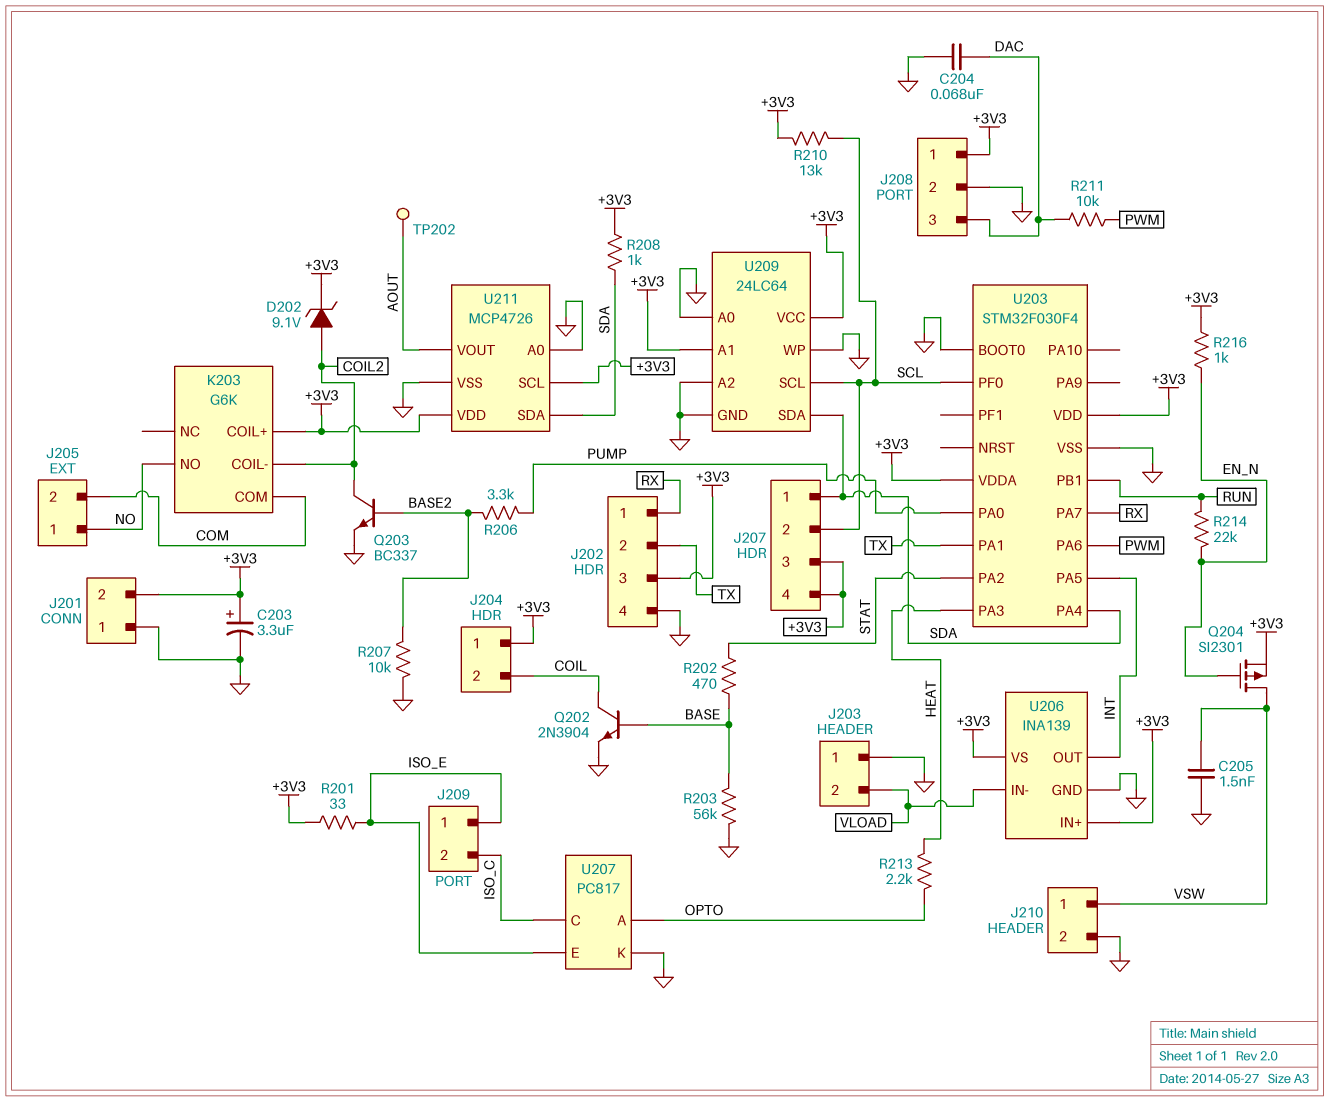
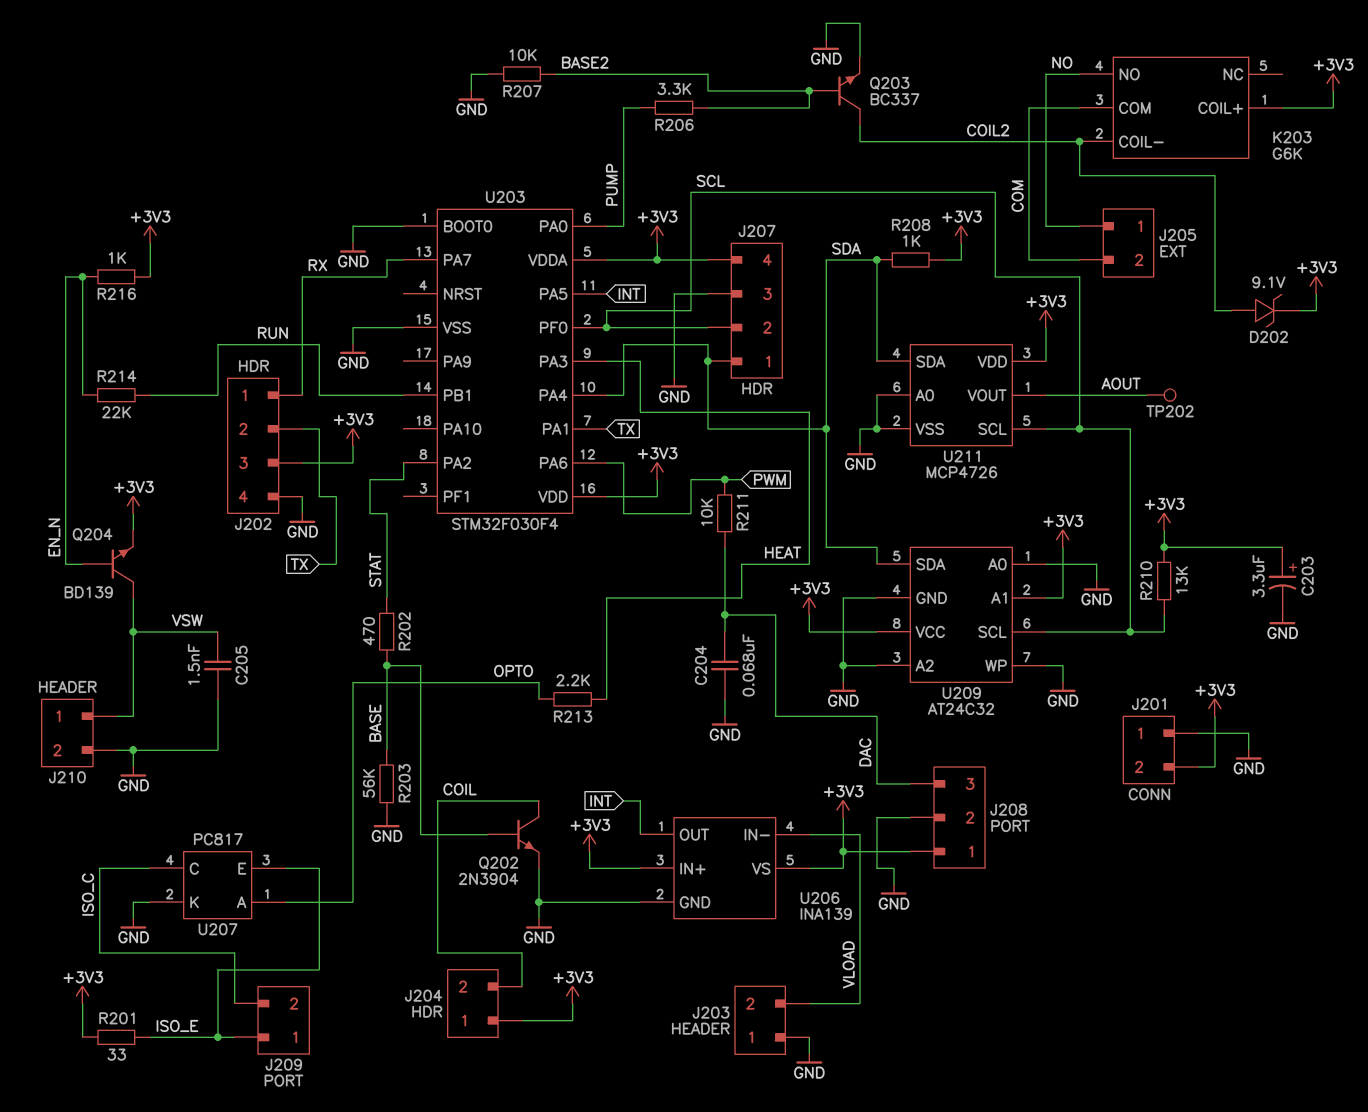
J207 pin 3: +3V3 -> GND
Q204: PMOS SI2301 (G EN_N, D VSW, S +3V3) -> NPN BD139 (B EN_N, C VSW, E +3V3)
U209: 24LC64 -> AT24C32
U211 pin SCL: +3V3 -> SCL

